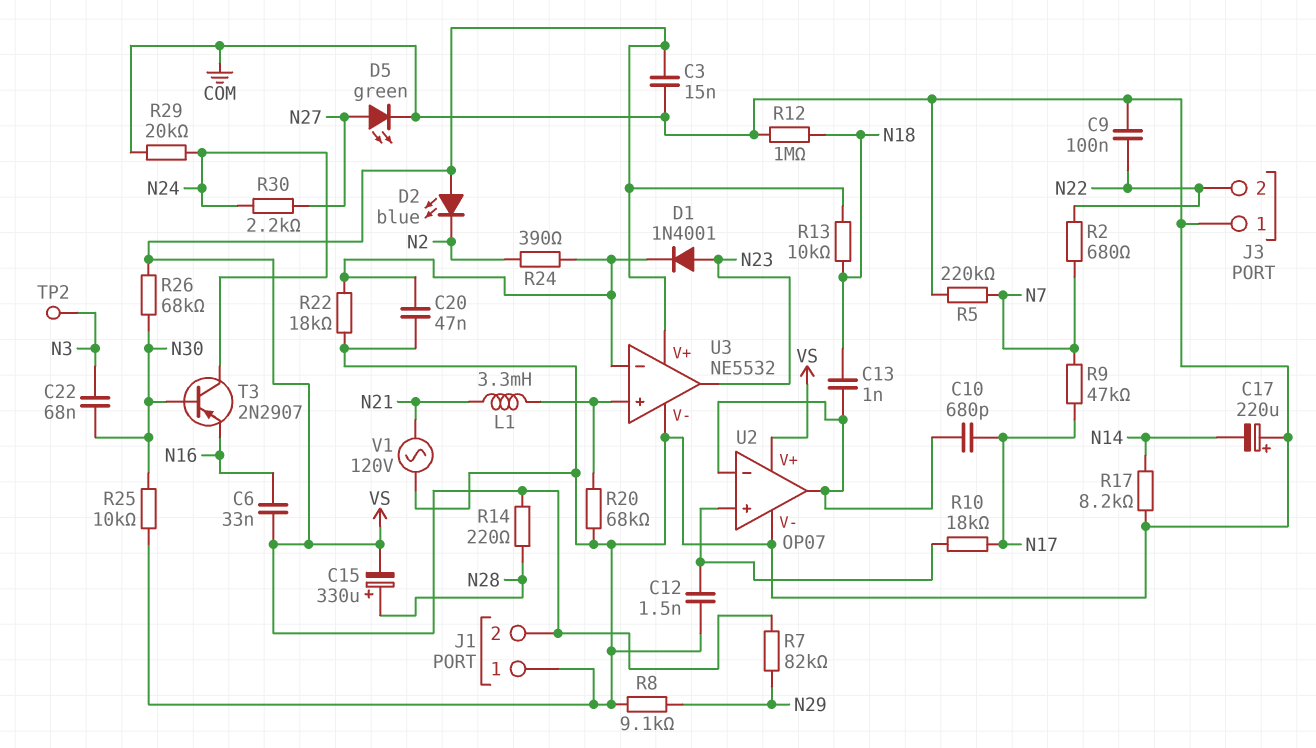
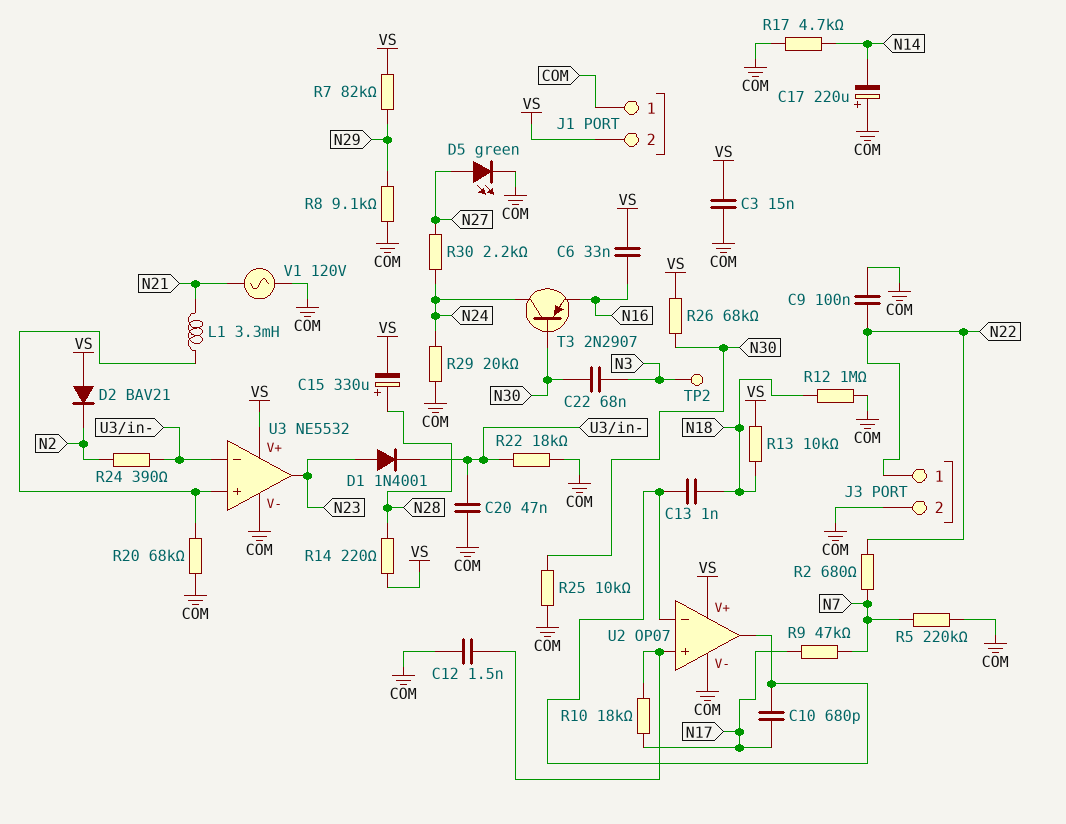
D2: LED blue (A VS, K N2) -> diode BAV21 (A VS, K N2)
J3 pin 1: COM -> N22
J3 pin 2: N22 -> COM
R17: 8.2k (COM, N14) -> 4.7k (COM, N14)

